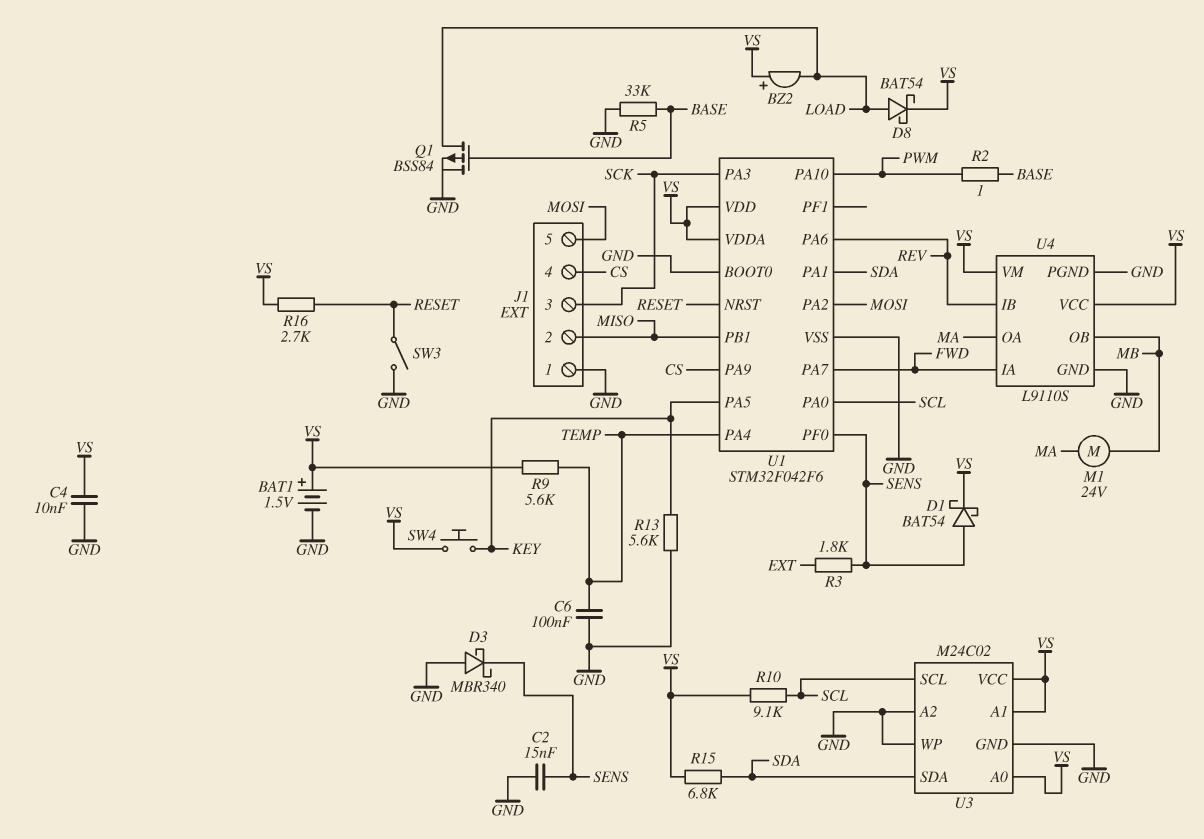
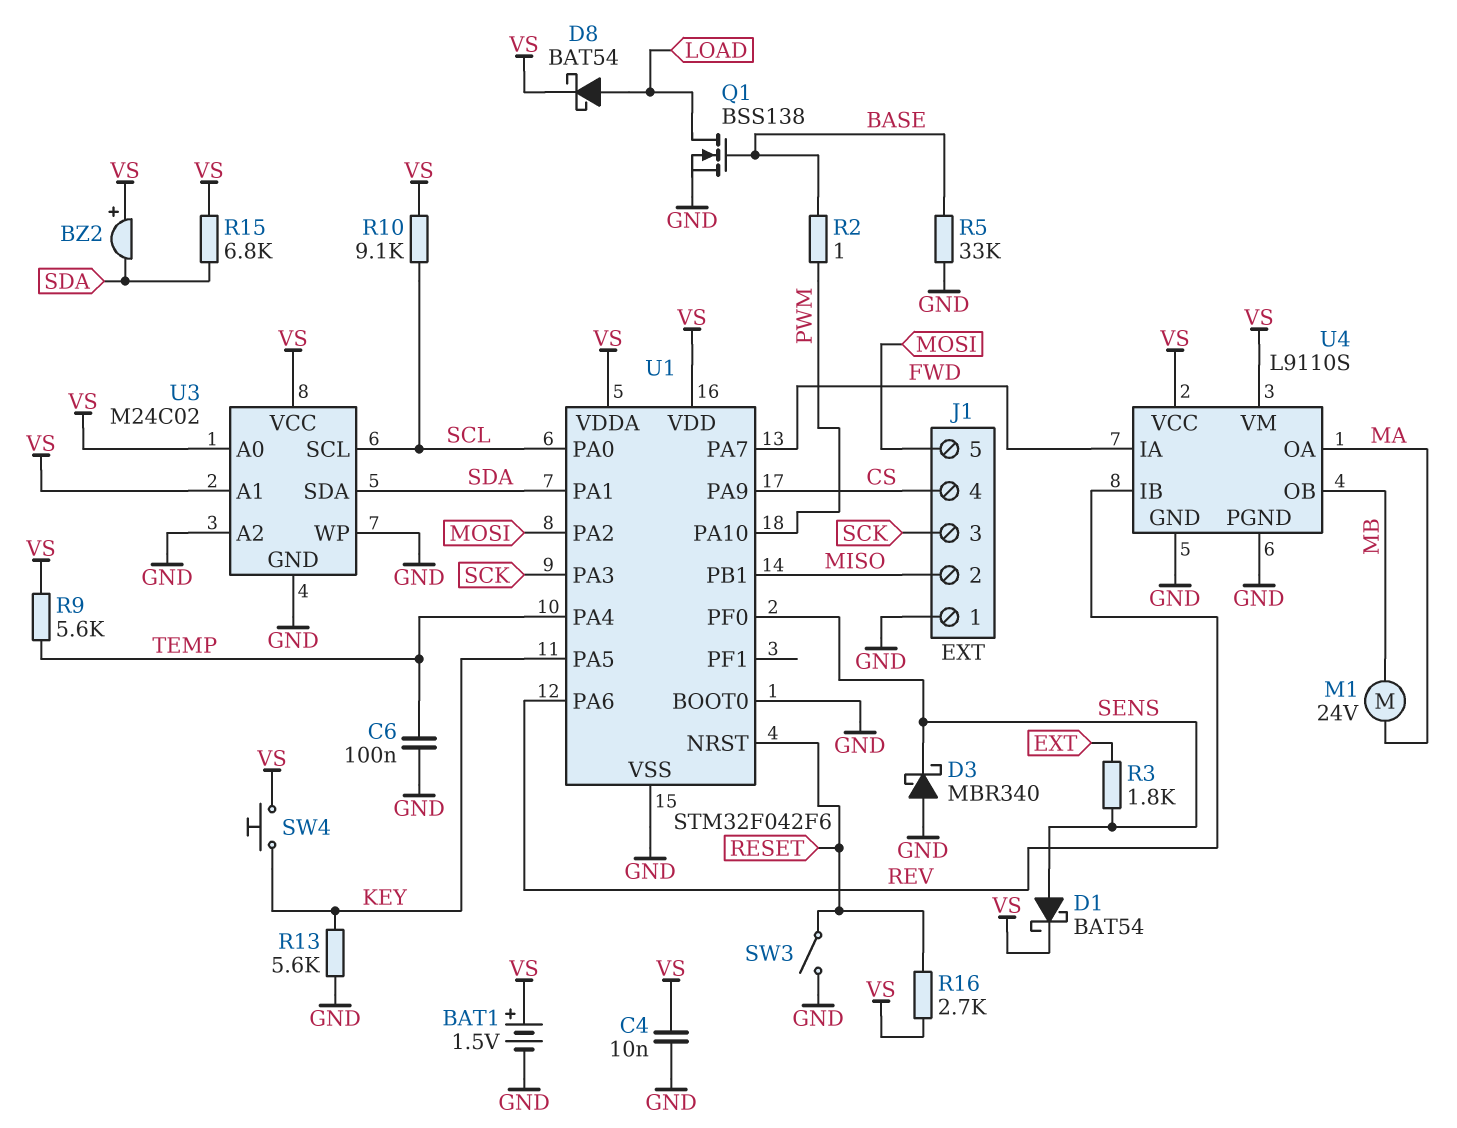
BZ2: buzzer (plus VS, minus LOAD) -> buzzer (plus VS, minus SDA)
C2: 15nF (GND, SENS) -> none
Q1: PMOS BSS84 (G BASE, D LOAD, S GND) -> NMOS BSS138 (G BASE, D LOAD, S GND)

